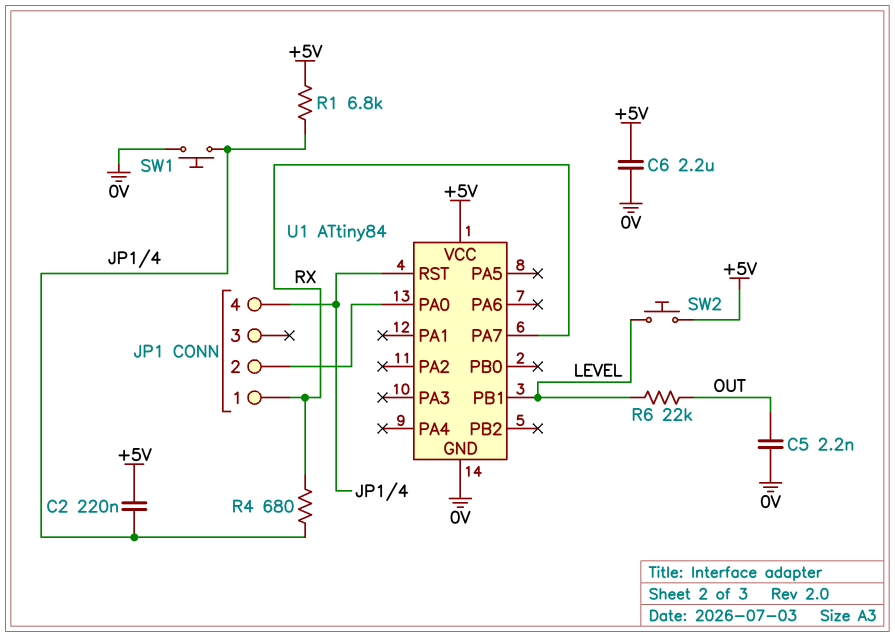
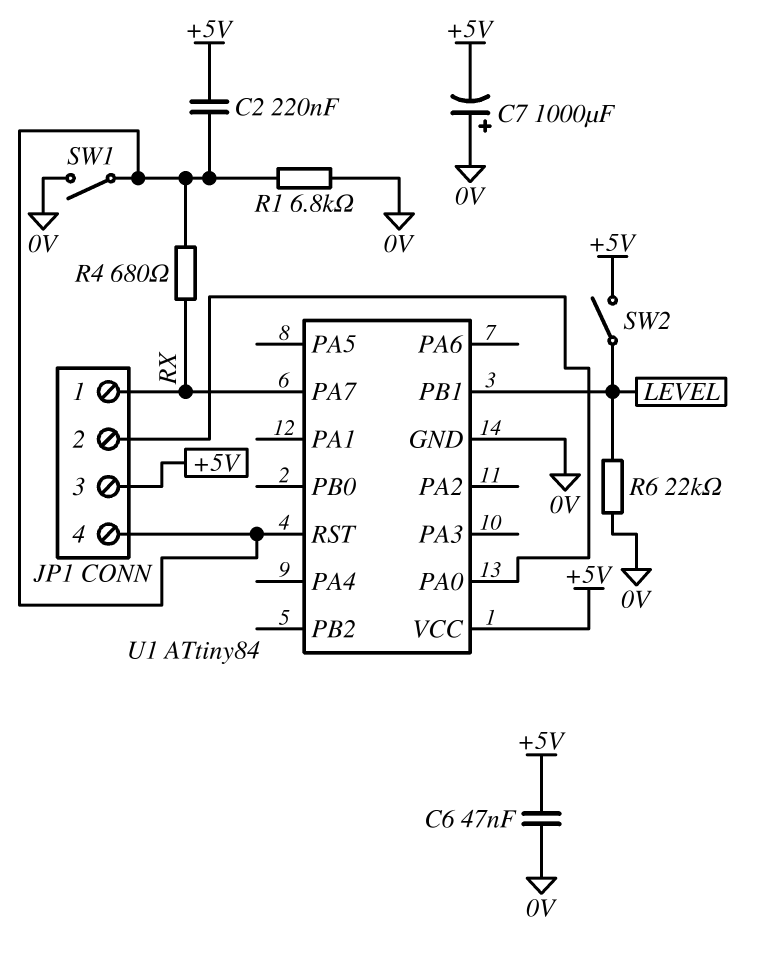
C5: 2.2nF (0V, OUT) -> none
C6: 2.2uF (+5V, 0V) -> 47nF (+5V, 0V)
C7: none -> 1000uF (plus 0V, minus +5V)
JP1 pin 3: none -> +5V
R1: 6.8k (+5V, JP1/4) -> 6.8k (0V, JP1/4)
R6: 22k (LEVEL, OUT) -> 22k (0V, LEVEL)
SW1: button (0V, JP1/4) -> switch (0V, JP1/4)
SW2: button (+5V, LEVEL) -> switch (+5V, LEVEL)

